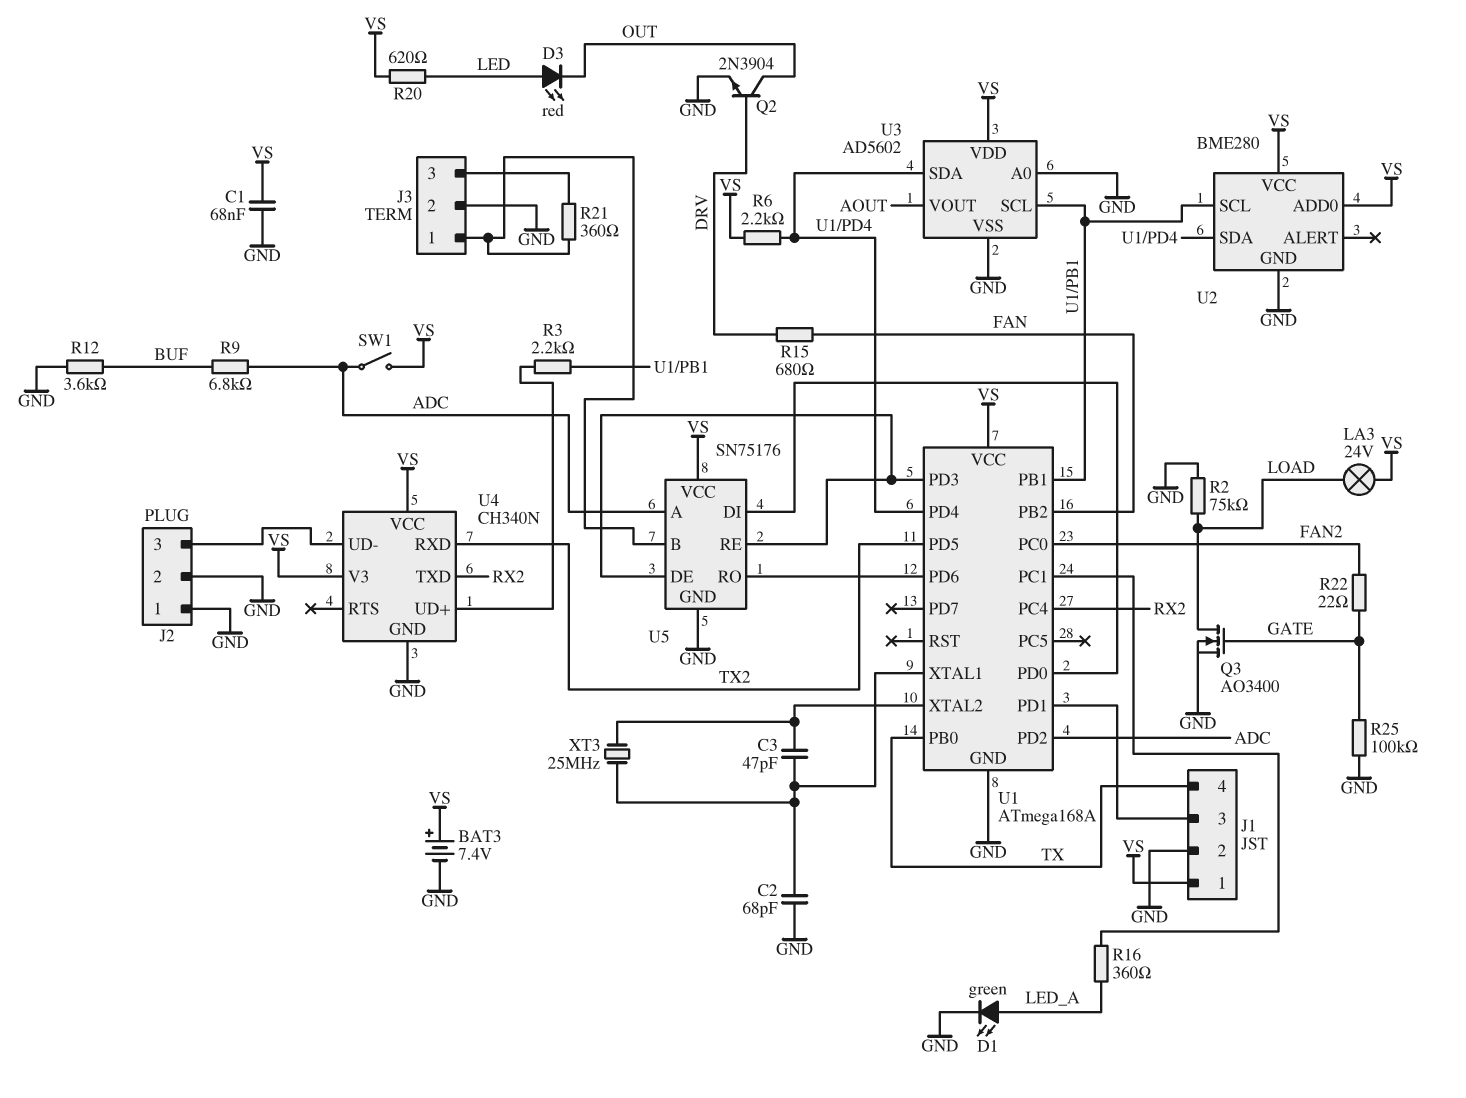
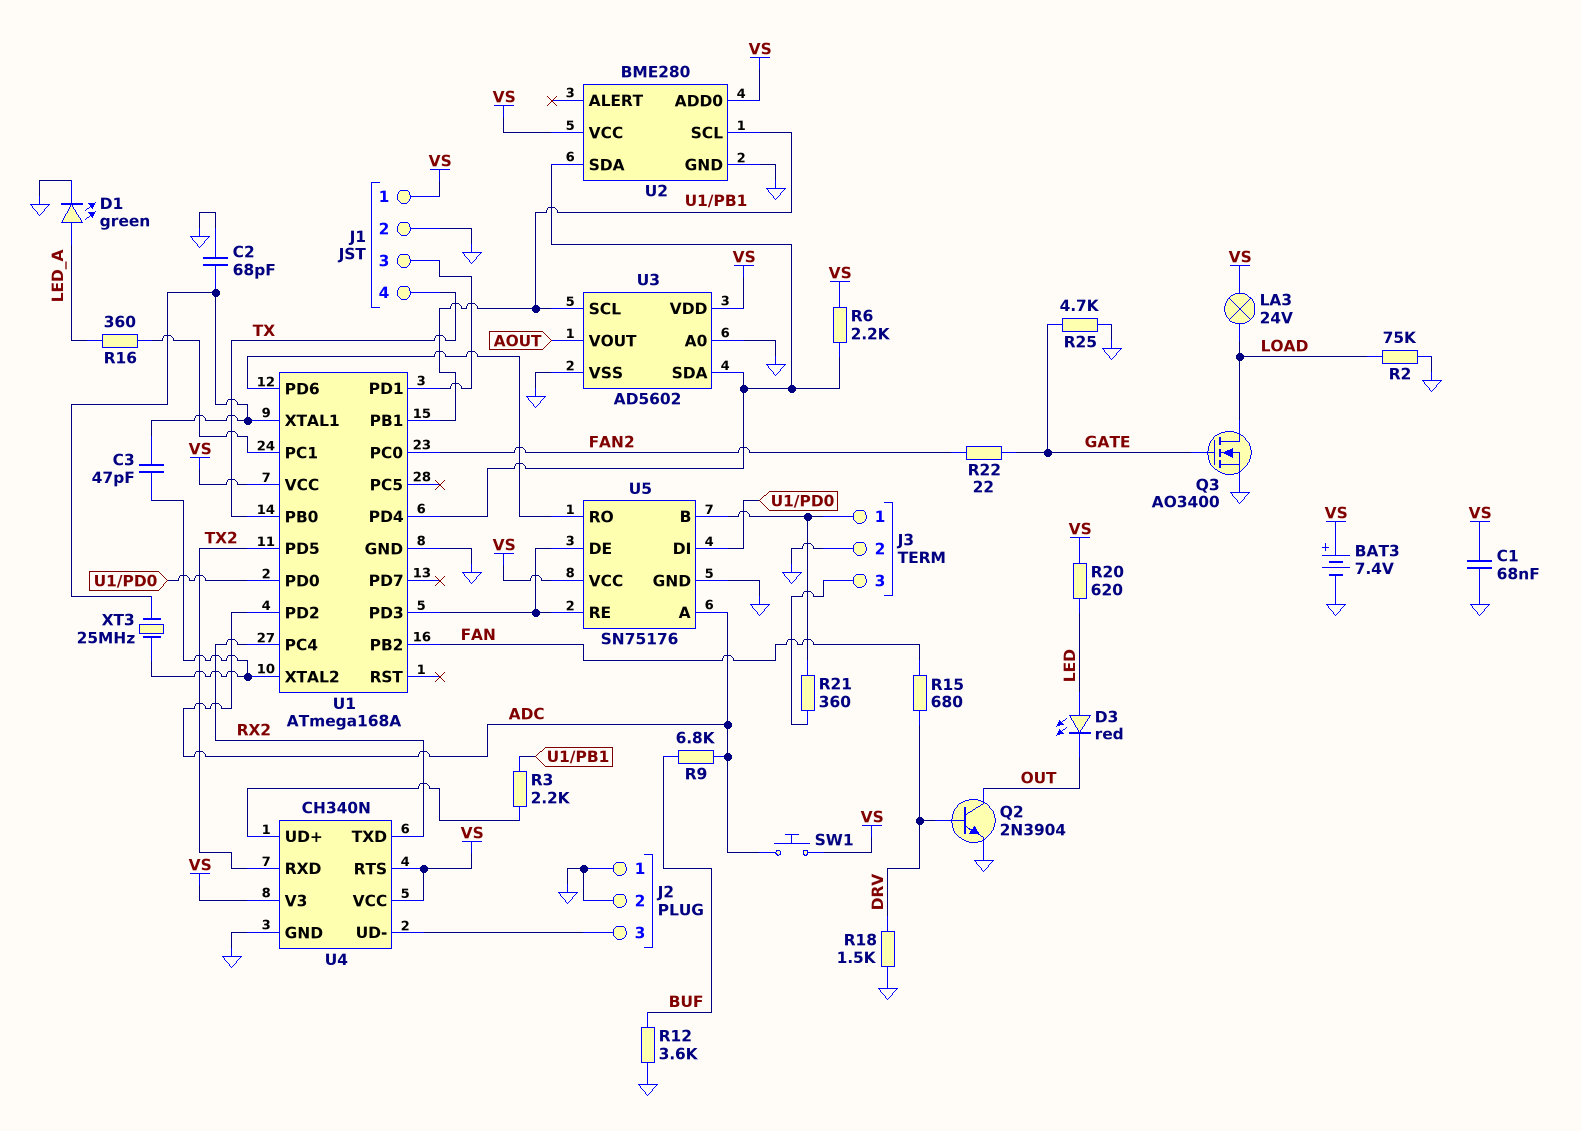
R18: none -> 1.5k (DRV, GND)
R25: 100k (GATE, GND) -> 4.7k (GATE, GND)
SW1: switch (ADC, VS) -> button (ADC, VS)
U4 pin RTS: none -> VS

